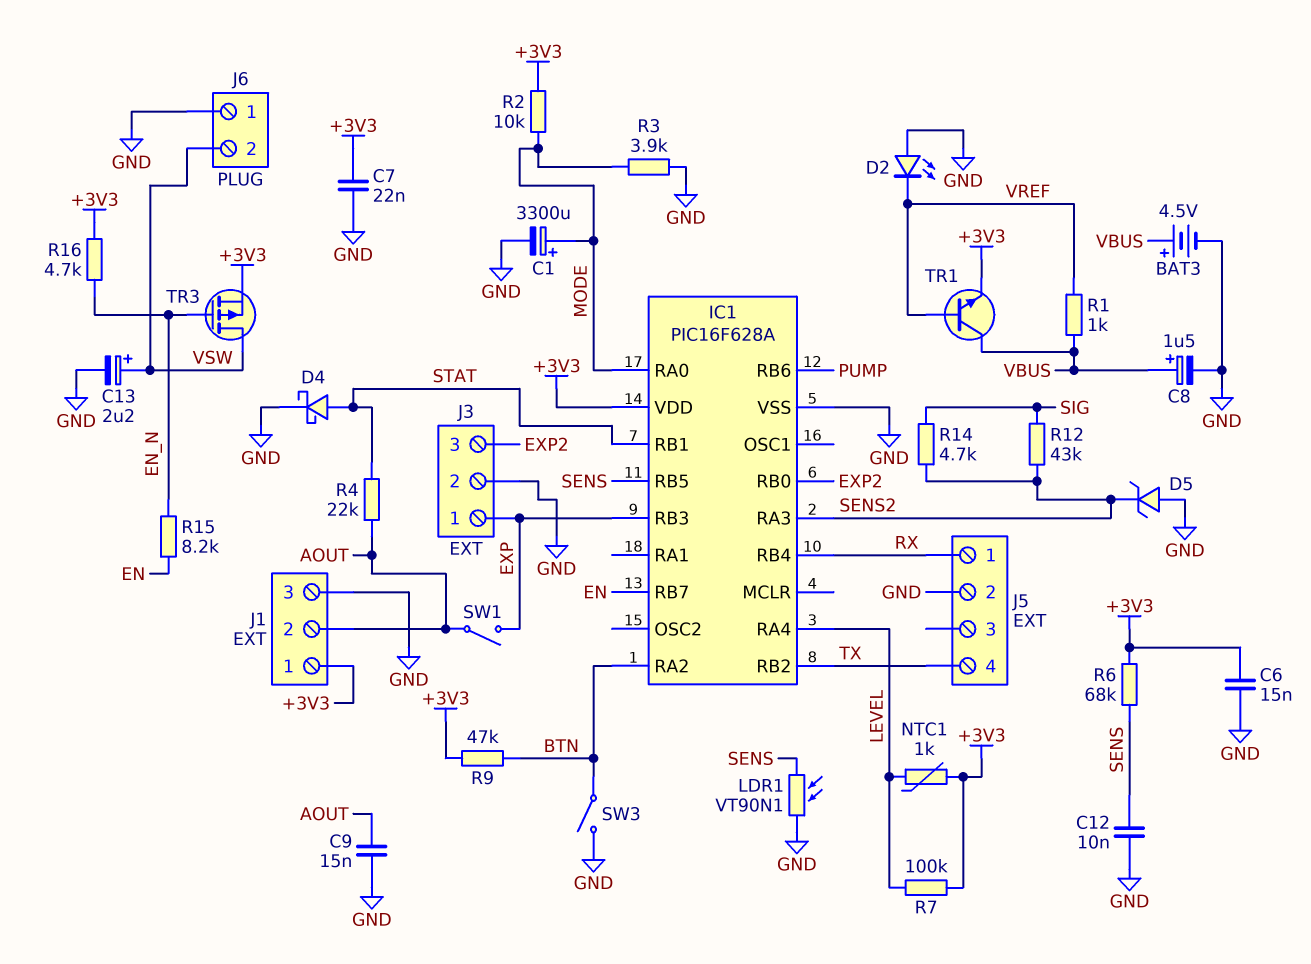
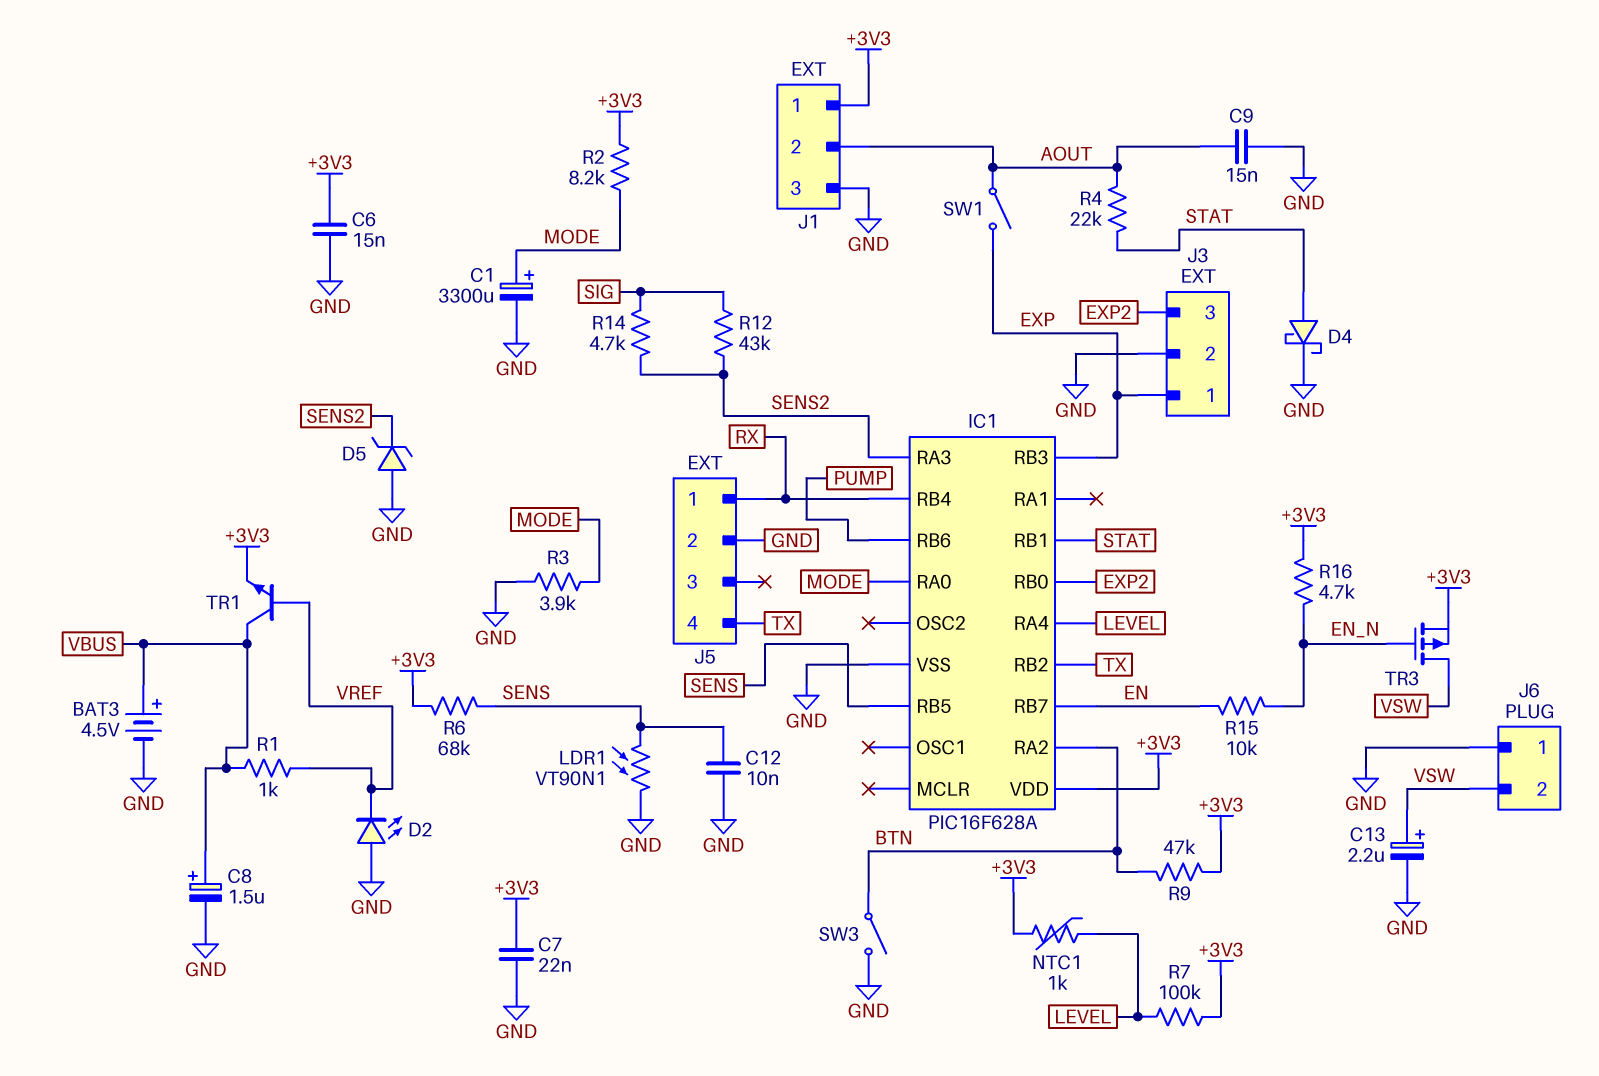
R2: 10k (+3V3, MODE) -> 8.2k (+3V3, MODE)
R15: 8.2k (EN, EN_N) -> 10k (EN, EN_N)

